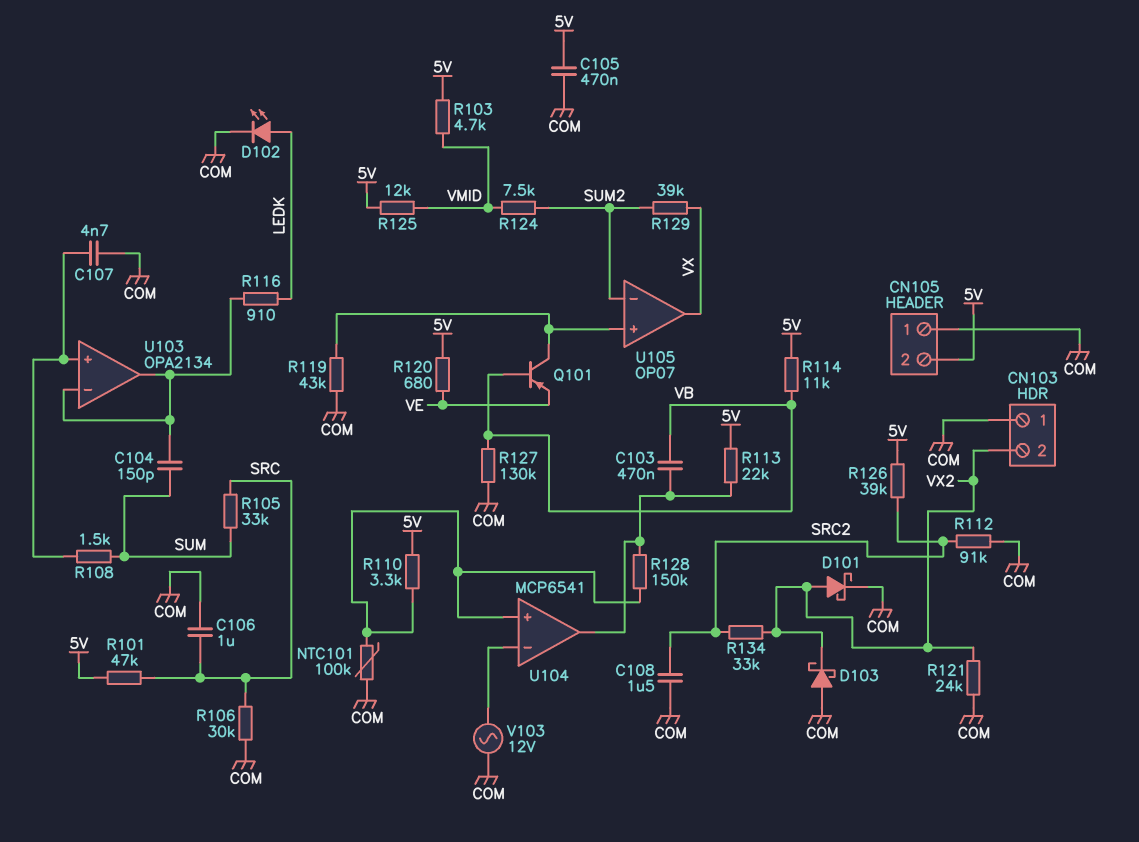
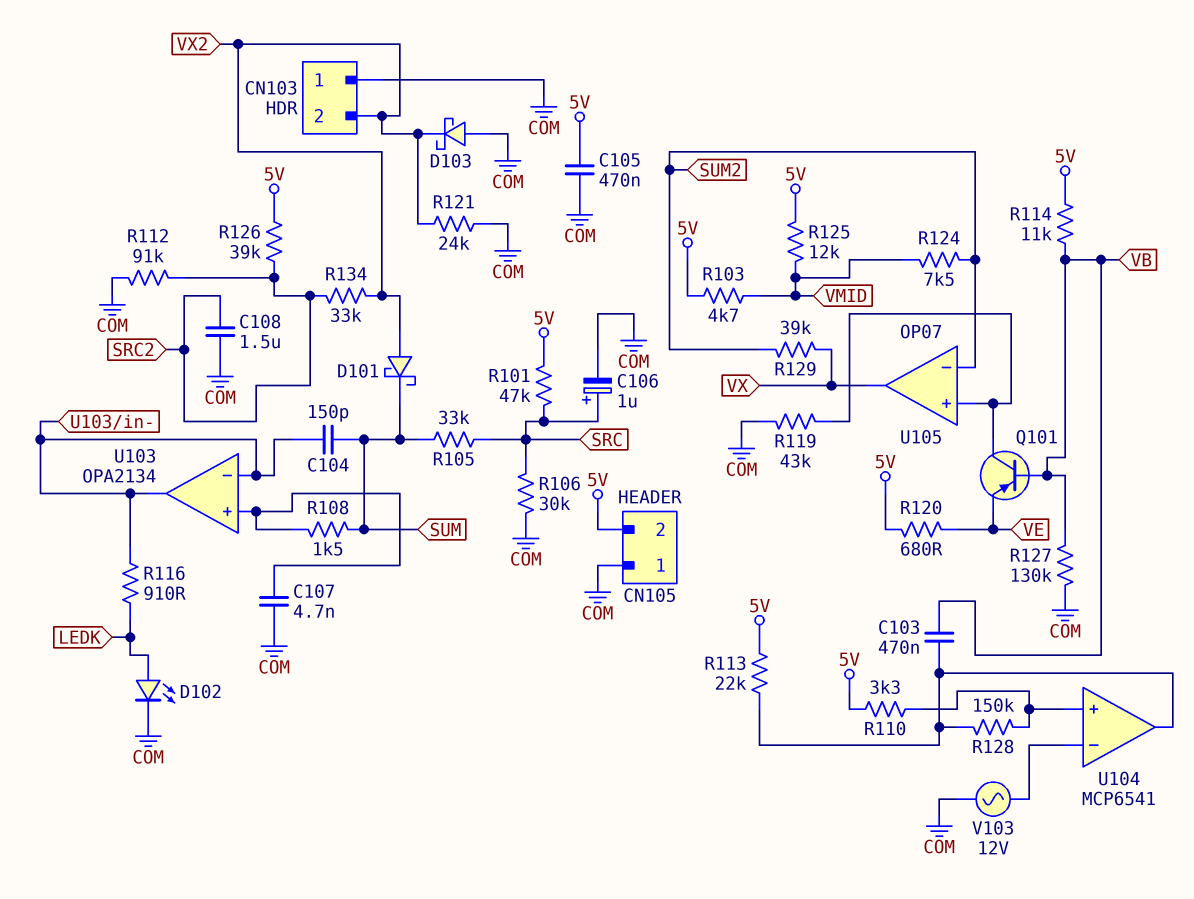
C106: 1uF (COM, SRC) -> 1uF (plus SRC, minus COM)
D101: schottky (A VX2, K COM) -> schottky (A VX2, K SUM)
NTC101: 100k (COM, U104/in+) -> none

